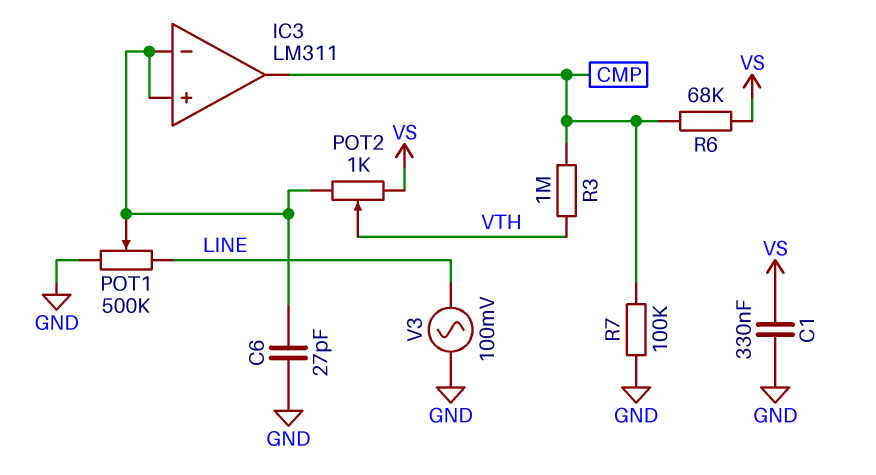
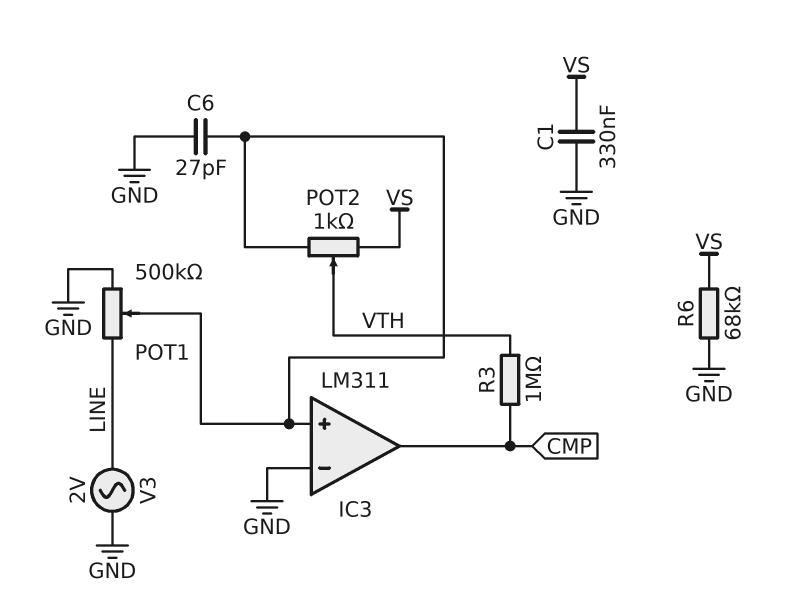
IC3 pin in-: IC3/in+ -> GND
R6: 68k (CMP, VS) -> 68k (GND, VS)
R7: 100k (CMP, GND) -> none
V3: AC 100mV (GND, LINE) -> AC 2V (GND, LINE)

